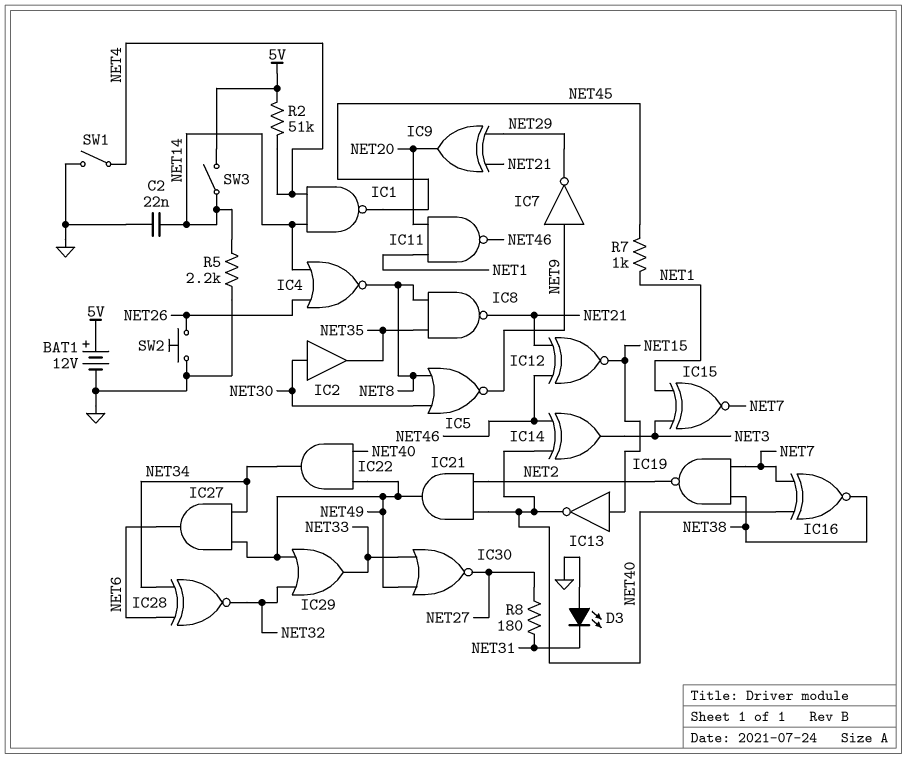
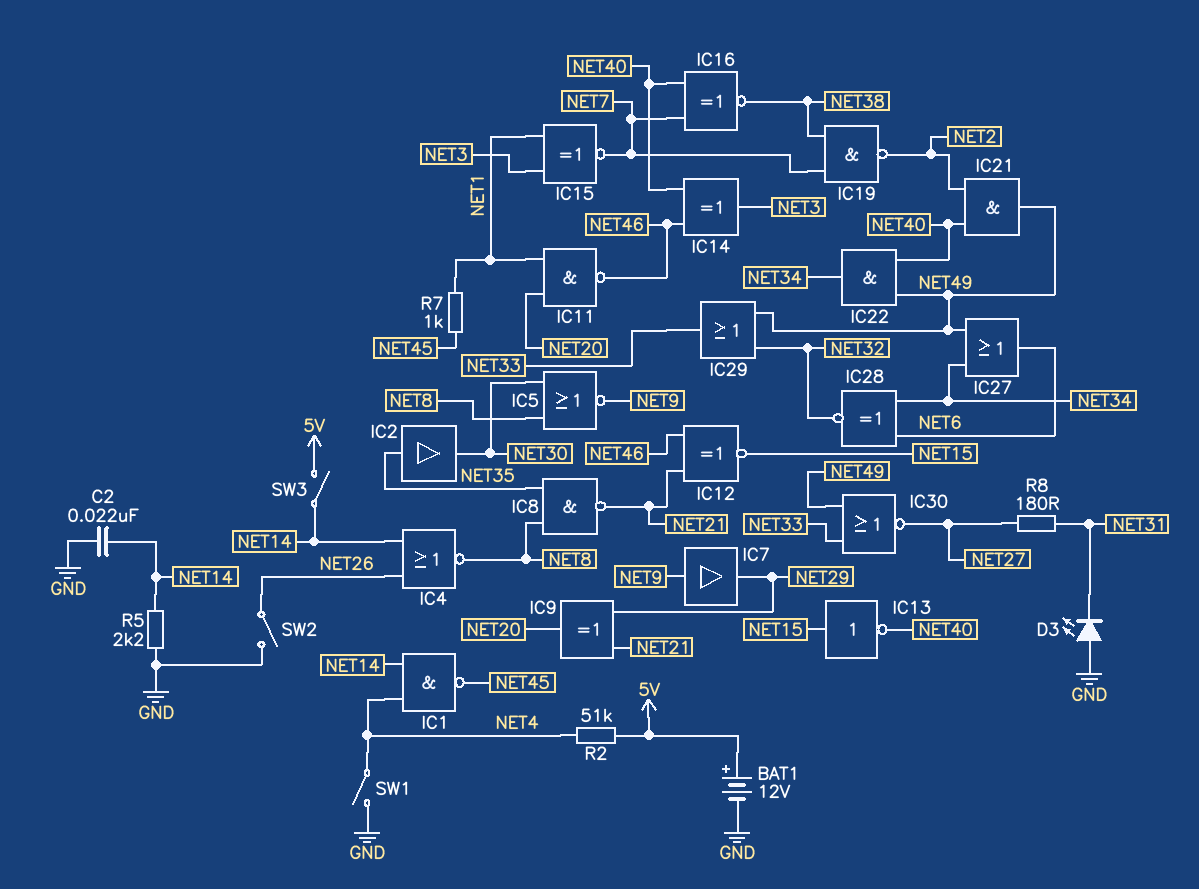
IC2: buffer (in NET30, out NET35) -> buffer (in NET35, out NET30)
IC7: NOT (in NET9, out NET29) -> buffer (in NET9, out NET29)
IC27: AND (in NET34, in NET49, out NET6) -> OR (in NET34, in NET49, out NET6)
SW2: button (GND, NET26) -> switch (GND, NET26)

